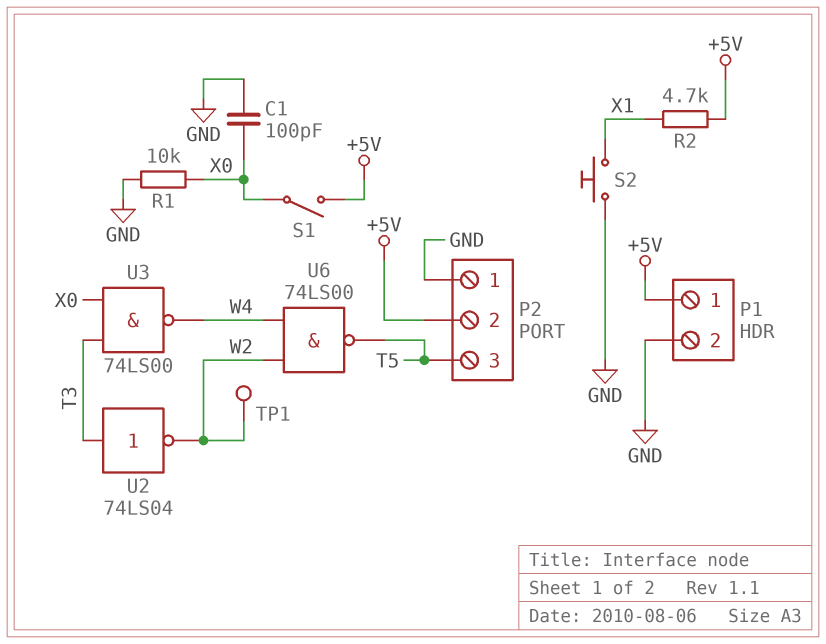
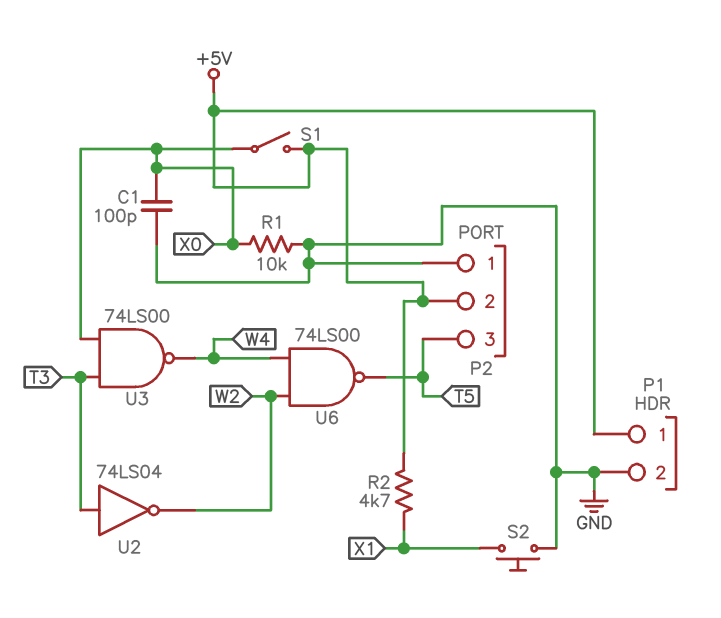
TP1: test point (W2) -> none

